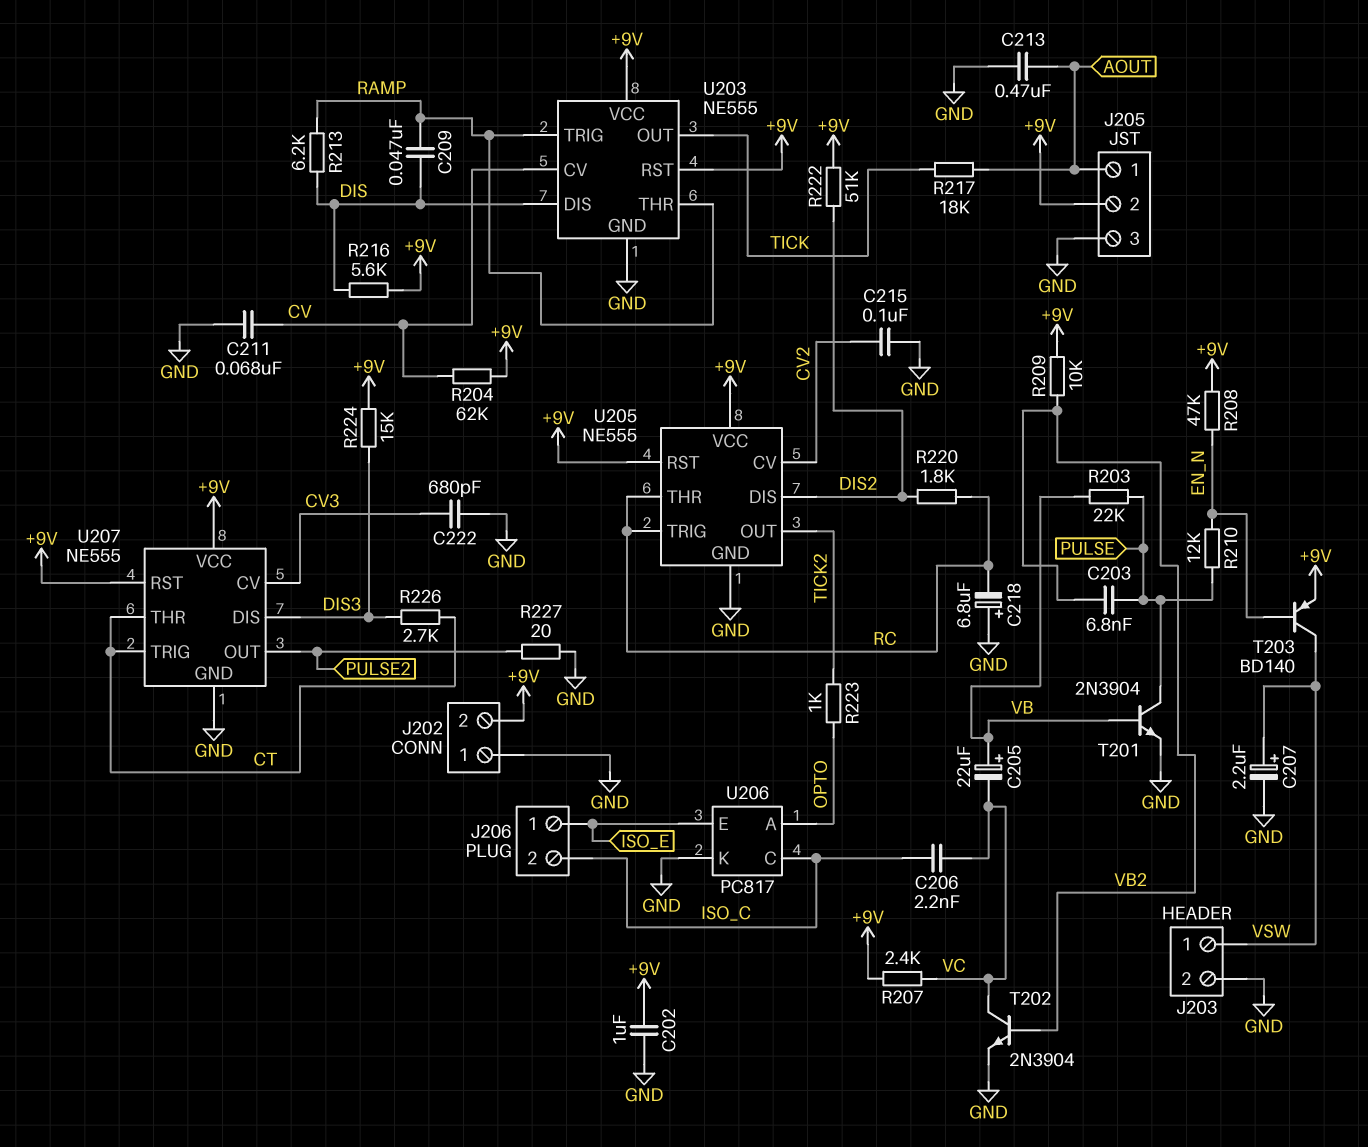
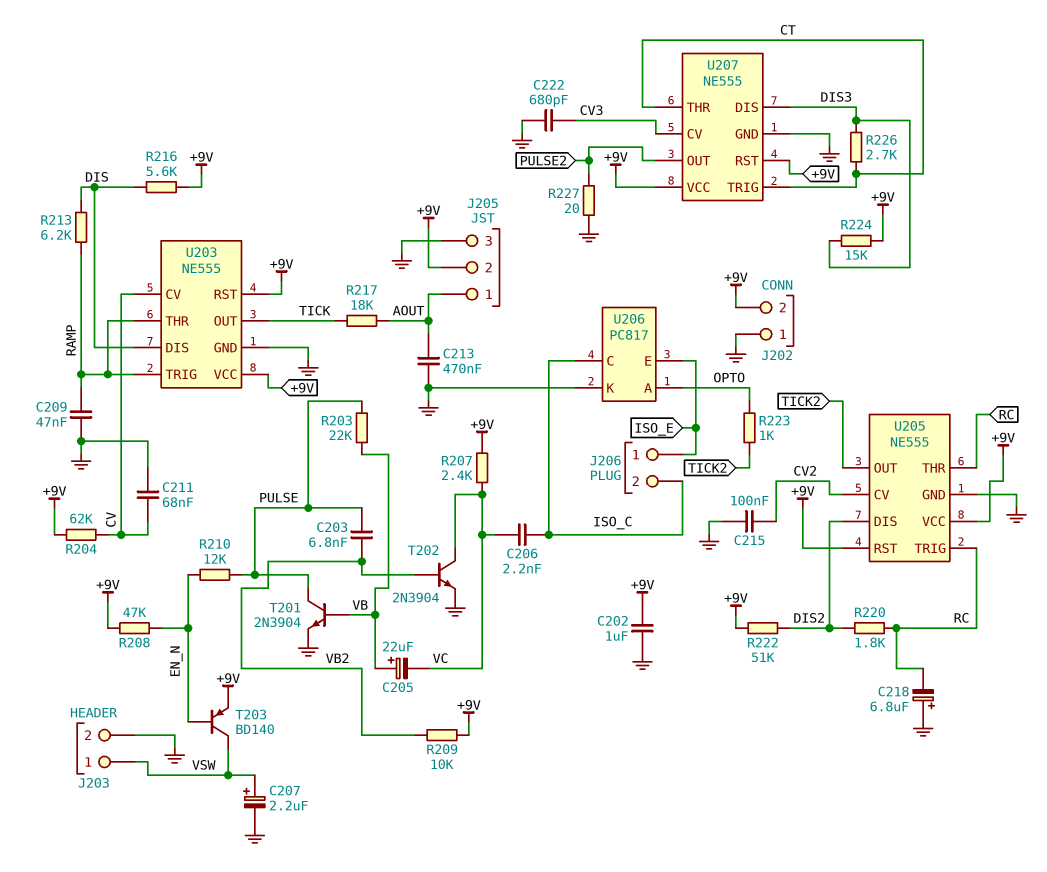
C209: 47nF (DIS, RAMP) -> 47nF (GND, RAMP)

